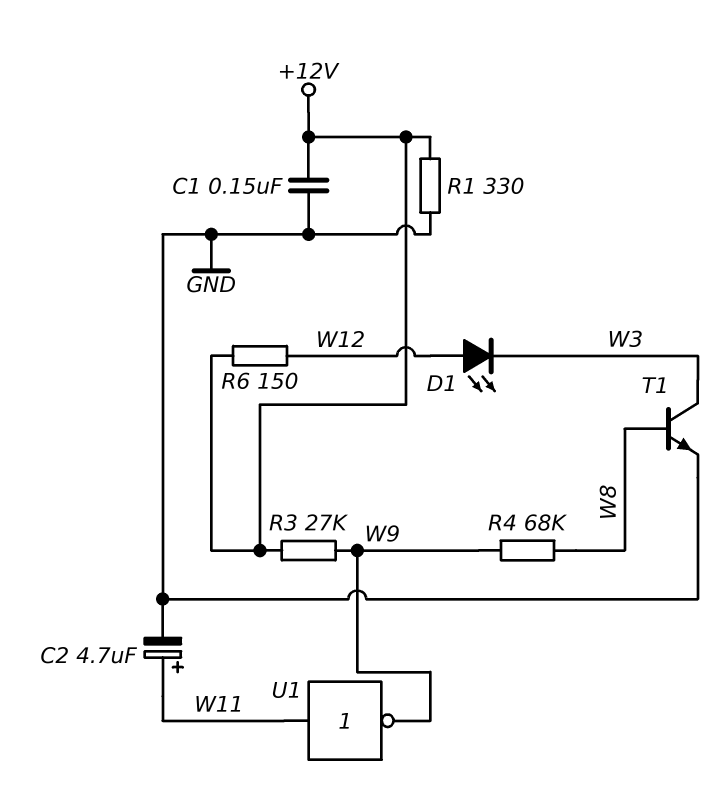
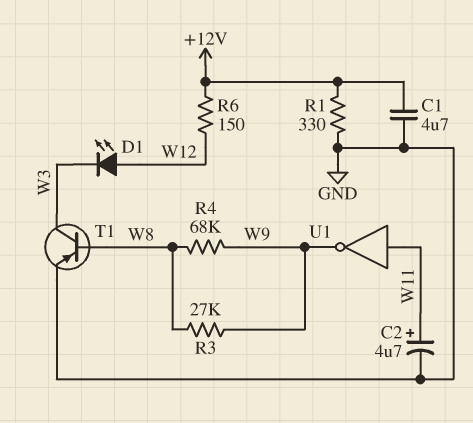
C1: 150nF (+12V, GND) -> 4.7uF (+12V, GND)
R3: 27k (+12V, W9) -> 27k (W8, W9)
T1: NPN (B W8, C W3, E GND) -> PNP (B W8, C W3, E GND)

